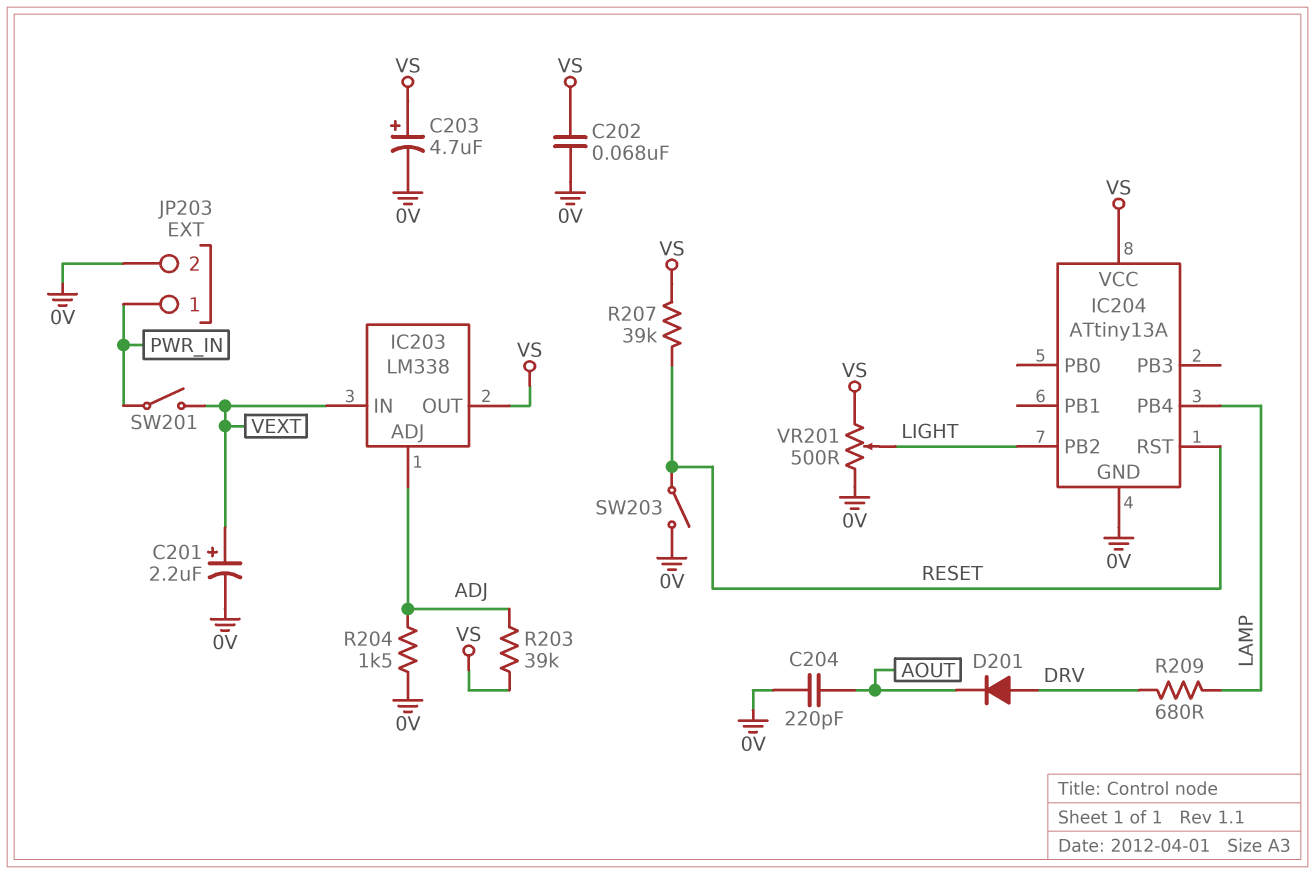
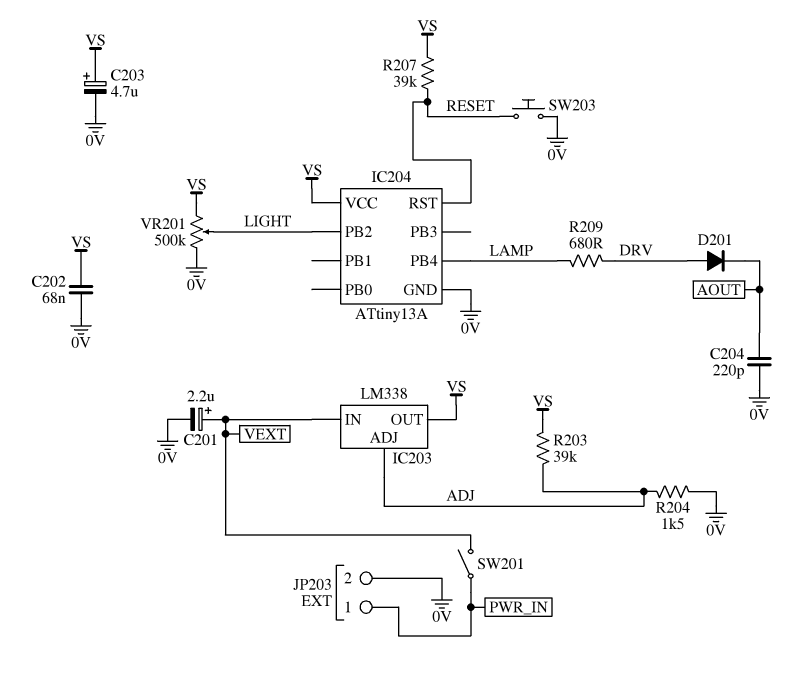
SW203: switch (0V, RESET) -> button (0V, RESET)
VR201: 500 (0V, VS, wiper LIGHT) -> 500k (0V, VS, wiper LIGHT)

